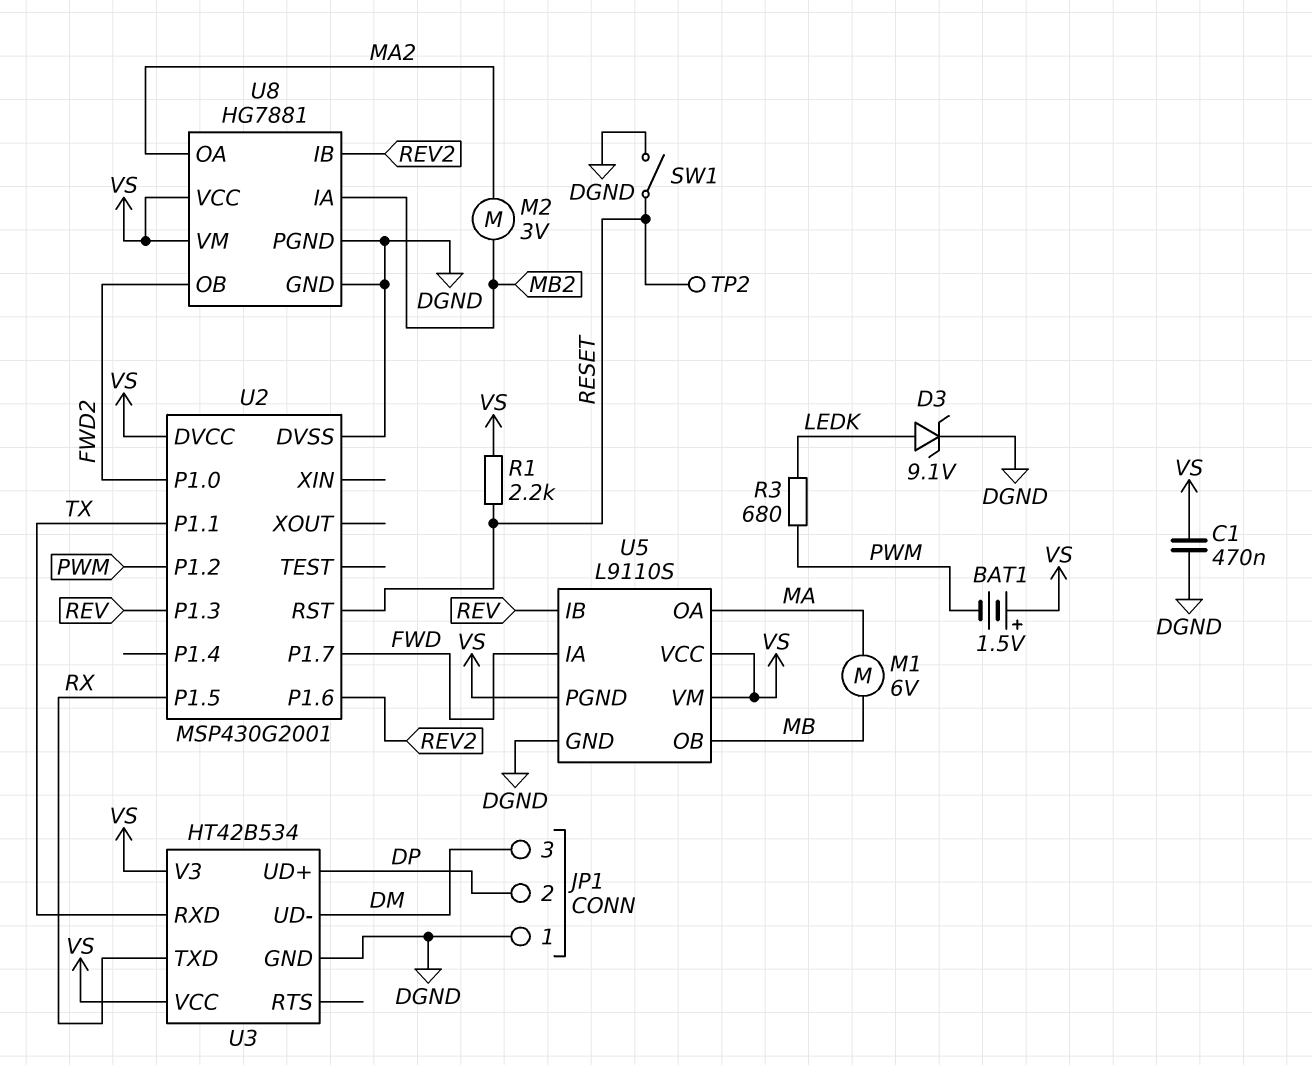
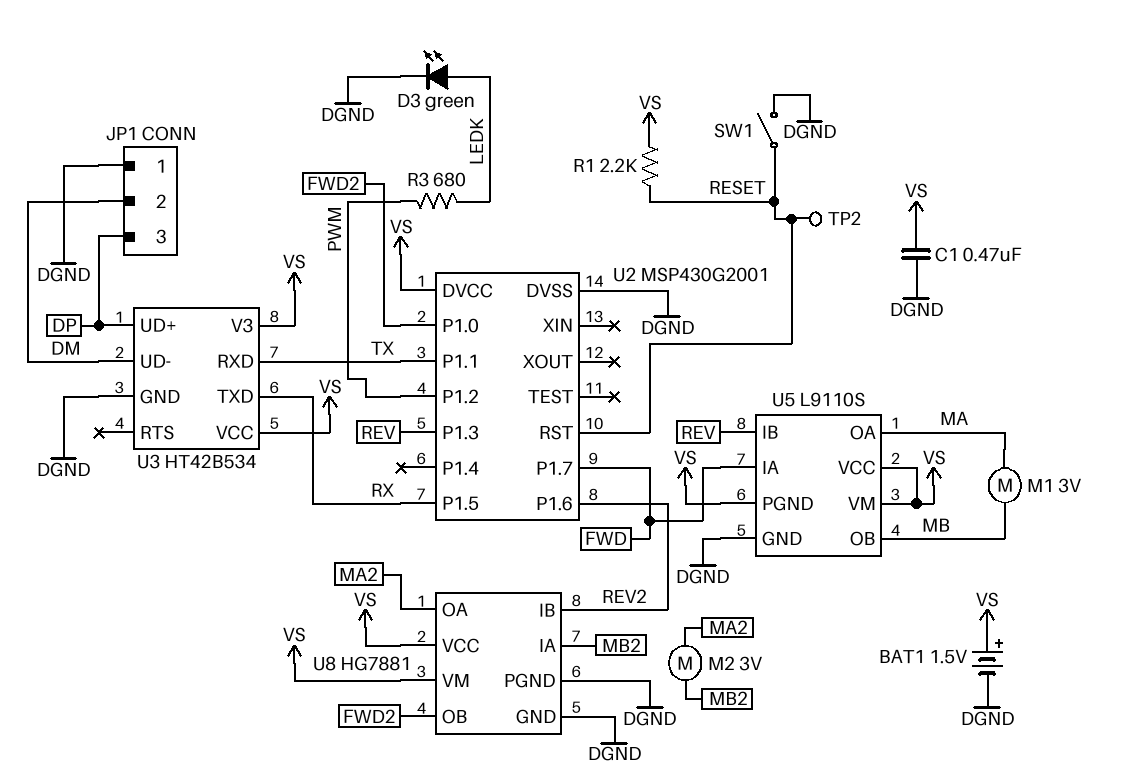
BAT1: 1.5V (plus VS, minus PWM) -> 1.5V (plus VS, minus DGND)
D3: zener 9.1V (A LEDK, K DGND) -> LED green (A LEDK, K DGND)
JP1 pin 2: DP -> DM
JP1 pin 3: DM -> DP
M1: motor 6V (MA, MB) -> motor 3V (MA, MB)

